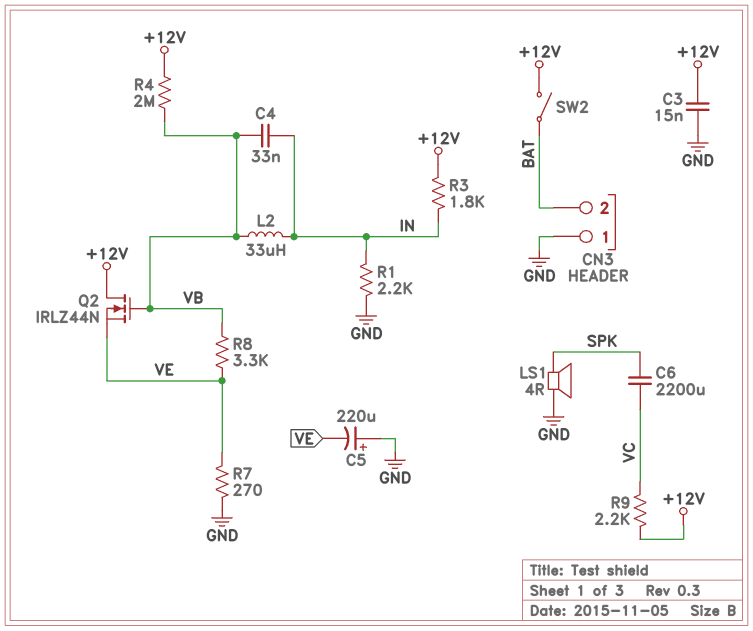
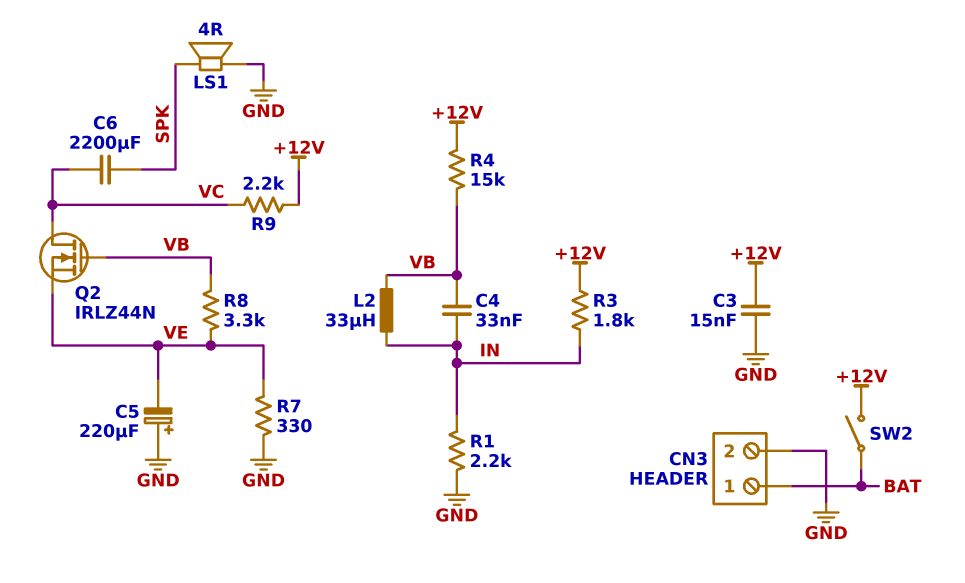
CN3 pin 1: GND -> BAT
CN3 pin 2: BAT -> GND
Q2: NMOS IRLZ44N (G VB, D +12V, S VE) -> NMOS IRLZ44N (G VB, D VC, S VE)
R4: 2M (+12V, VB) -> 15k (+12V, VB)
R7: 270 (GND, VE) -> 330 (GND, VE)

